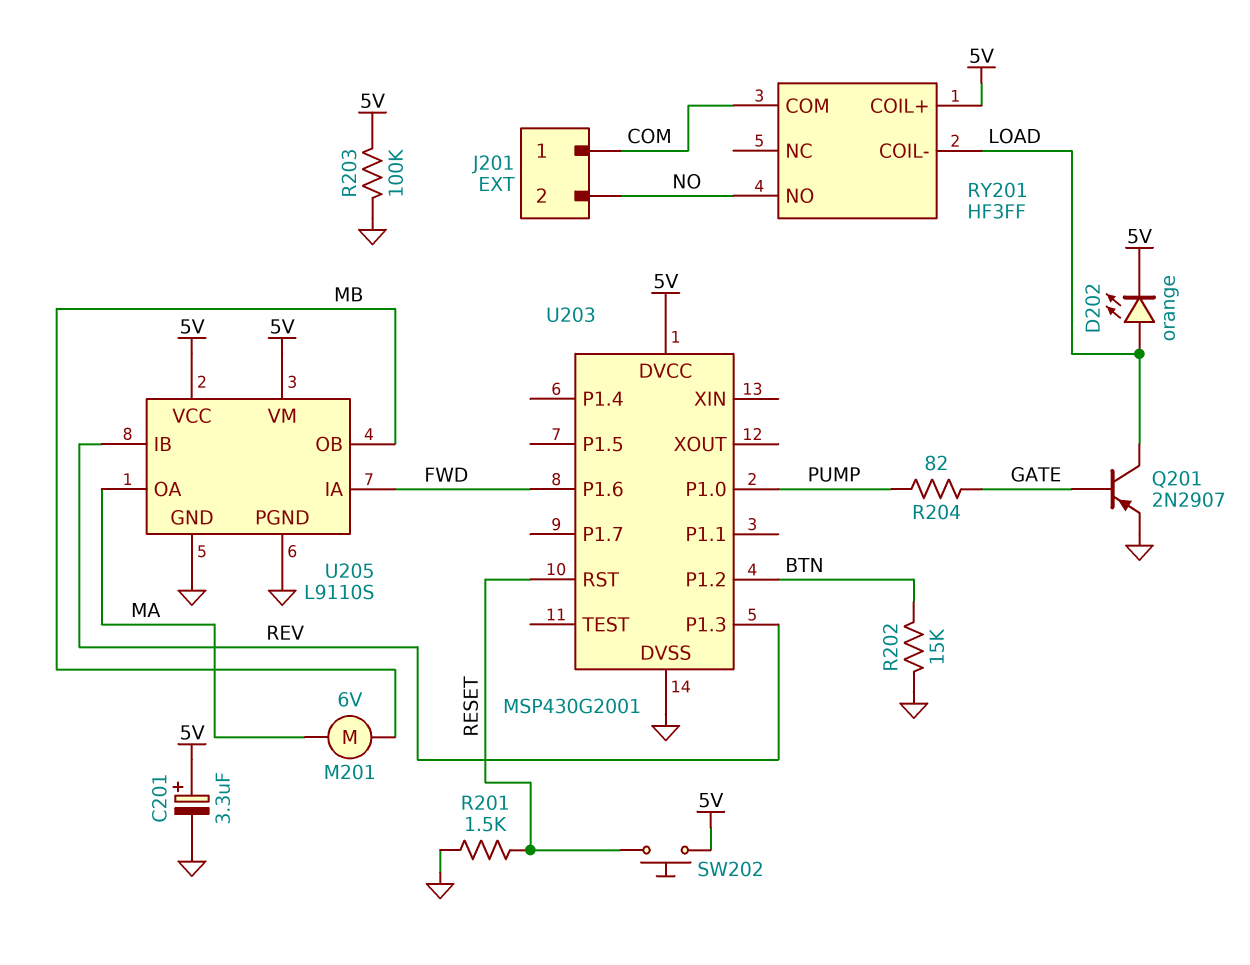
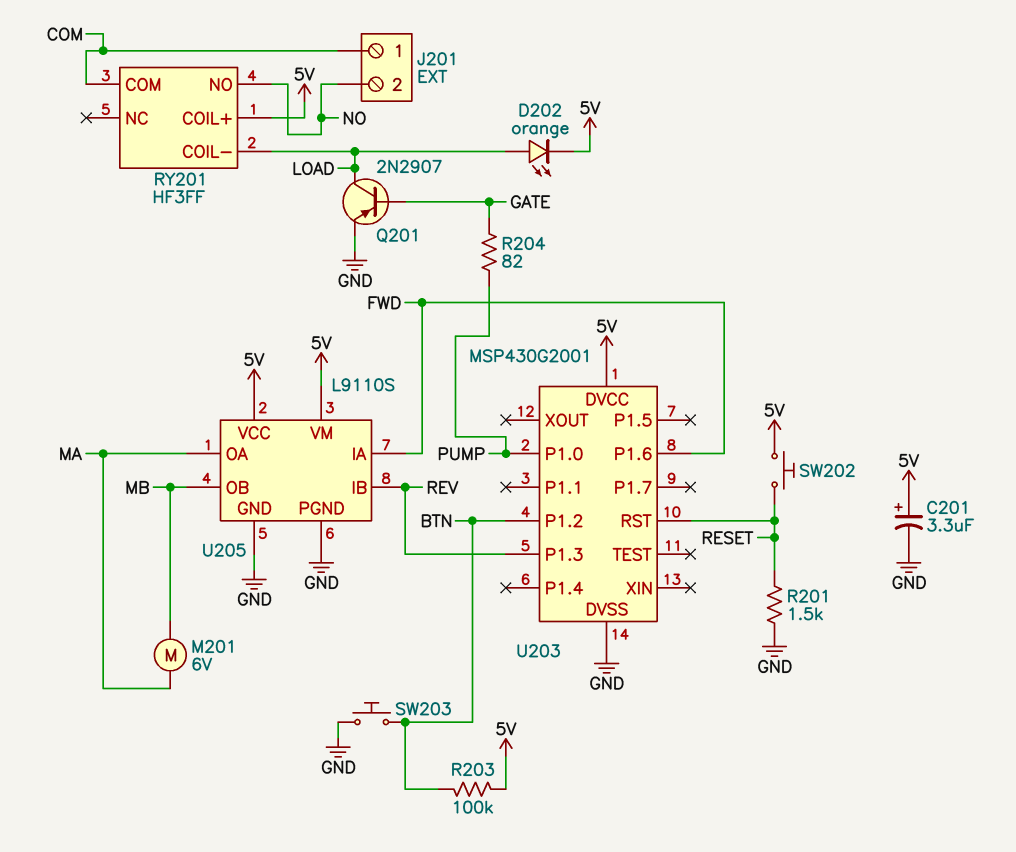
R202: 15k (BTN, GND) -> none
R203: 100k (5V, GND) -> 100k (5V, BTN)
SW203: none -> button (BTN, GND)

